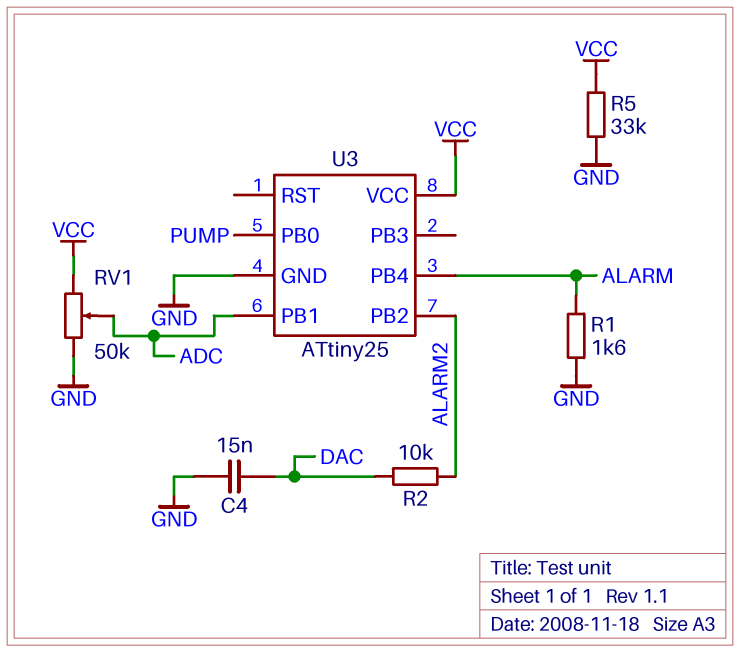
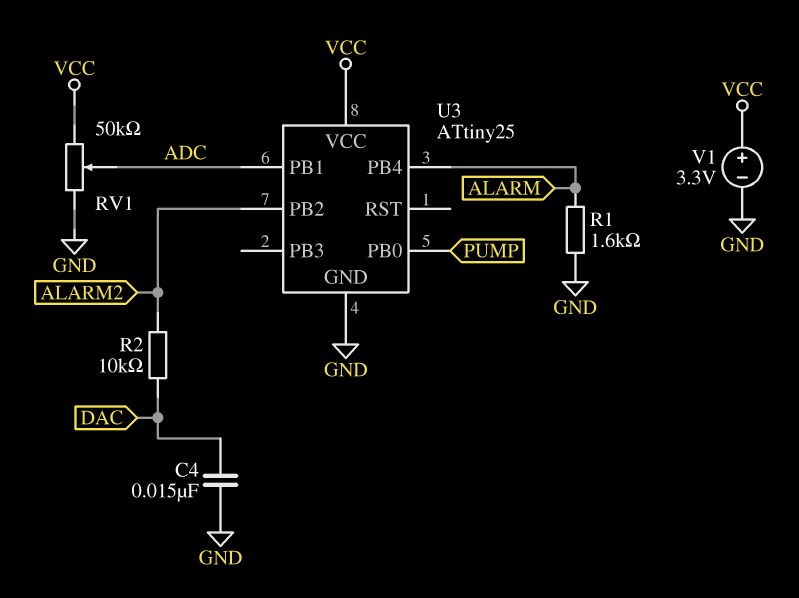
R5: 33k (GND, VCC) -> none
V1: none -> 3.3V (plus VCC, minus GND)

